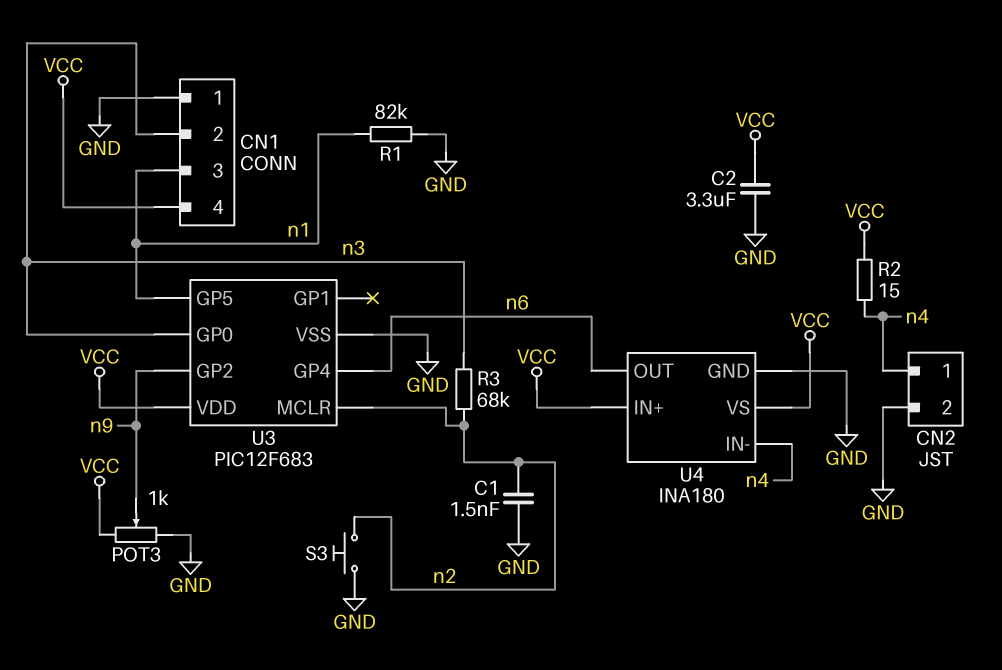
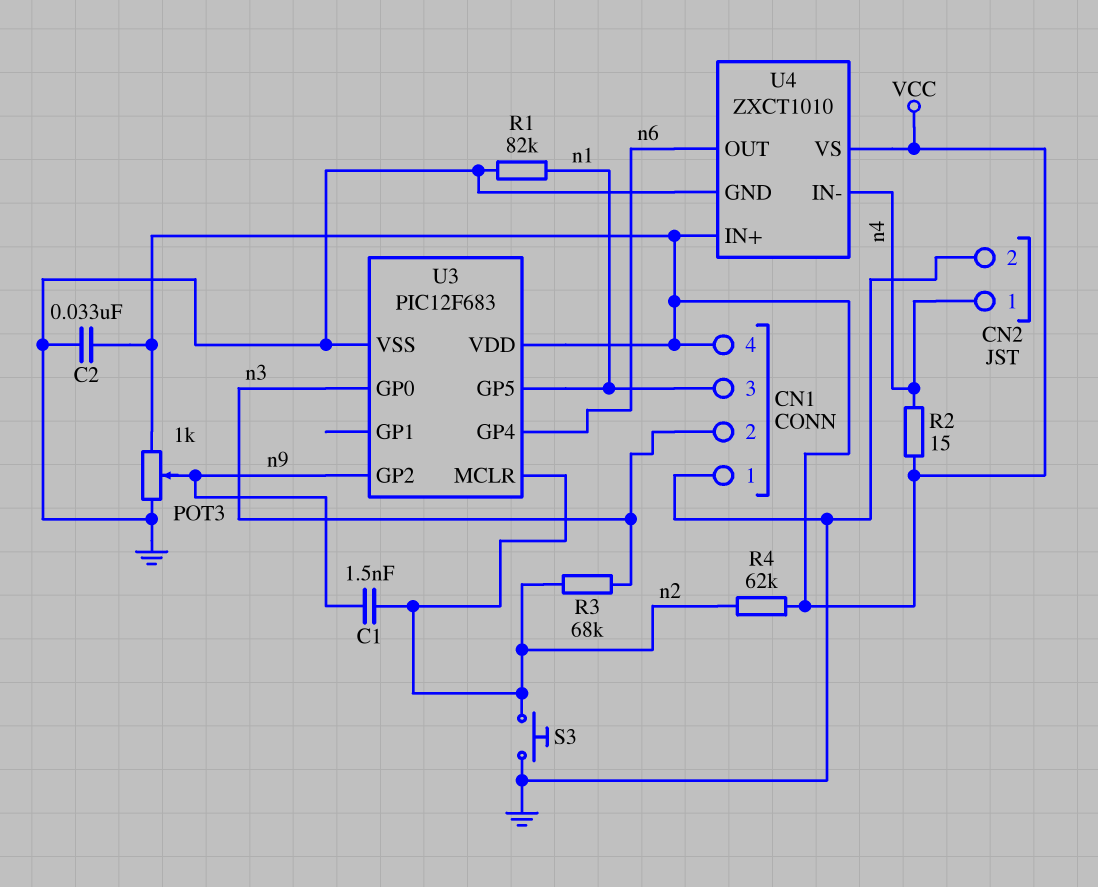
C1: 1.5nF (GND, n2) -> 1.5nF (n2, n9)
C2: 3.3uF (GND, VCC) -> 33nF (GND, VCC)
R4: none -> 62k (VCC, n2)
U4: INA180 -> ZXCT1010

